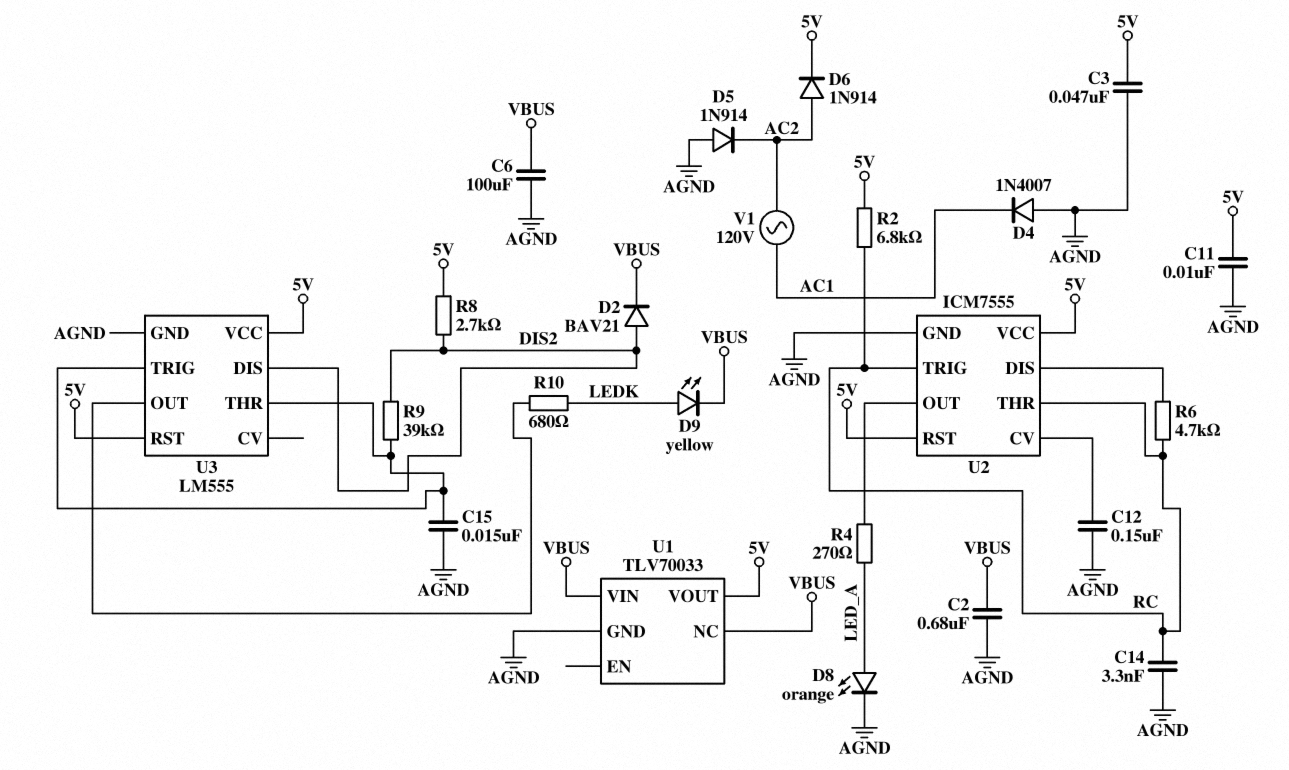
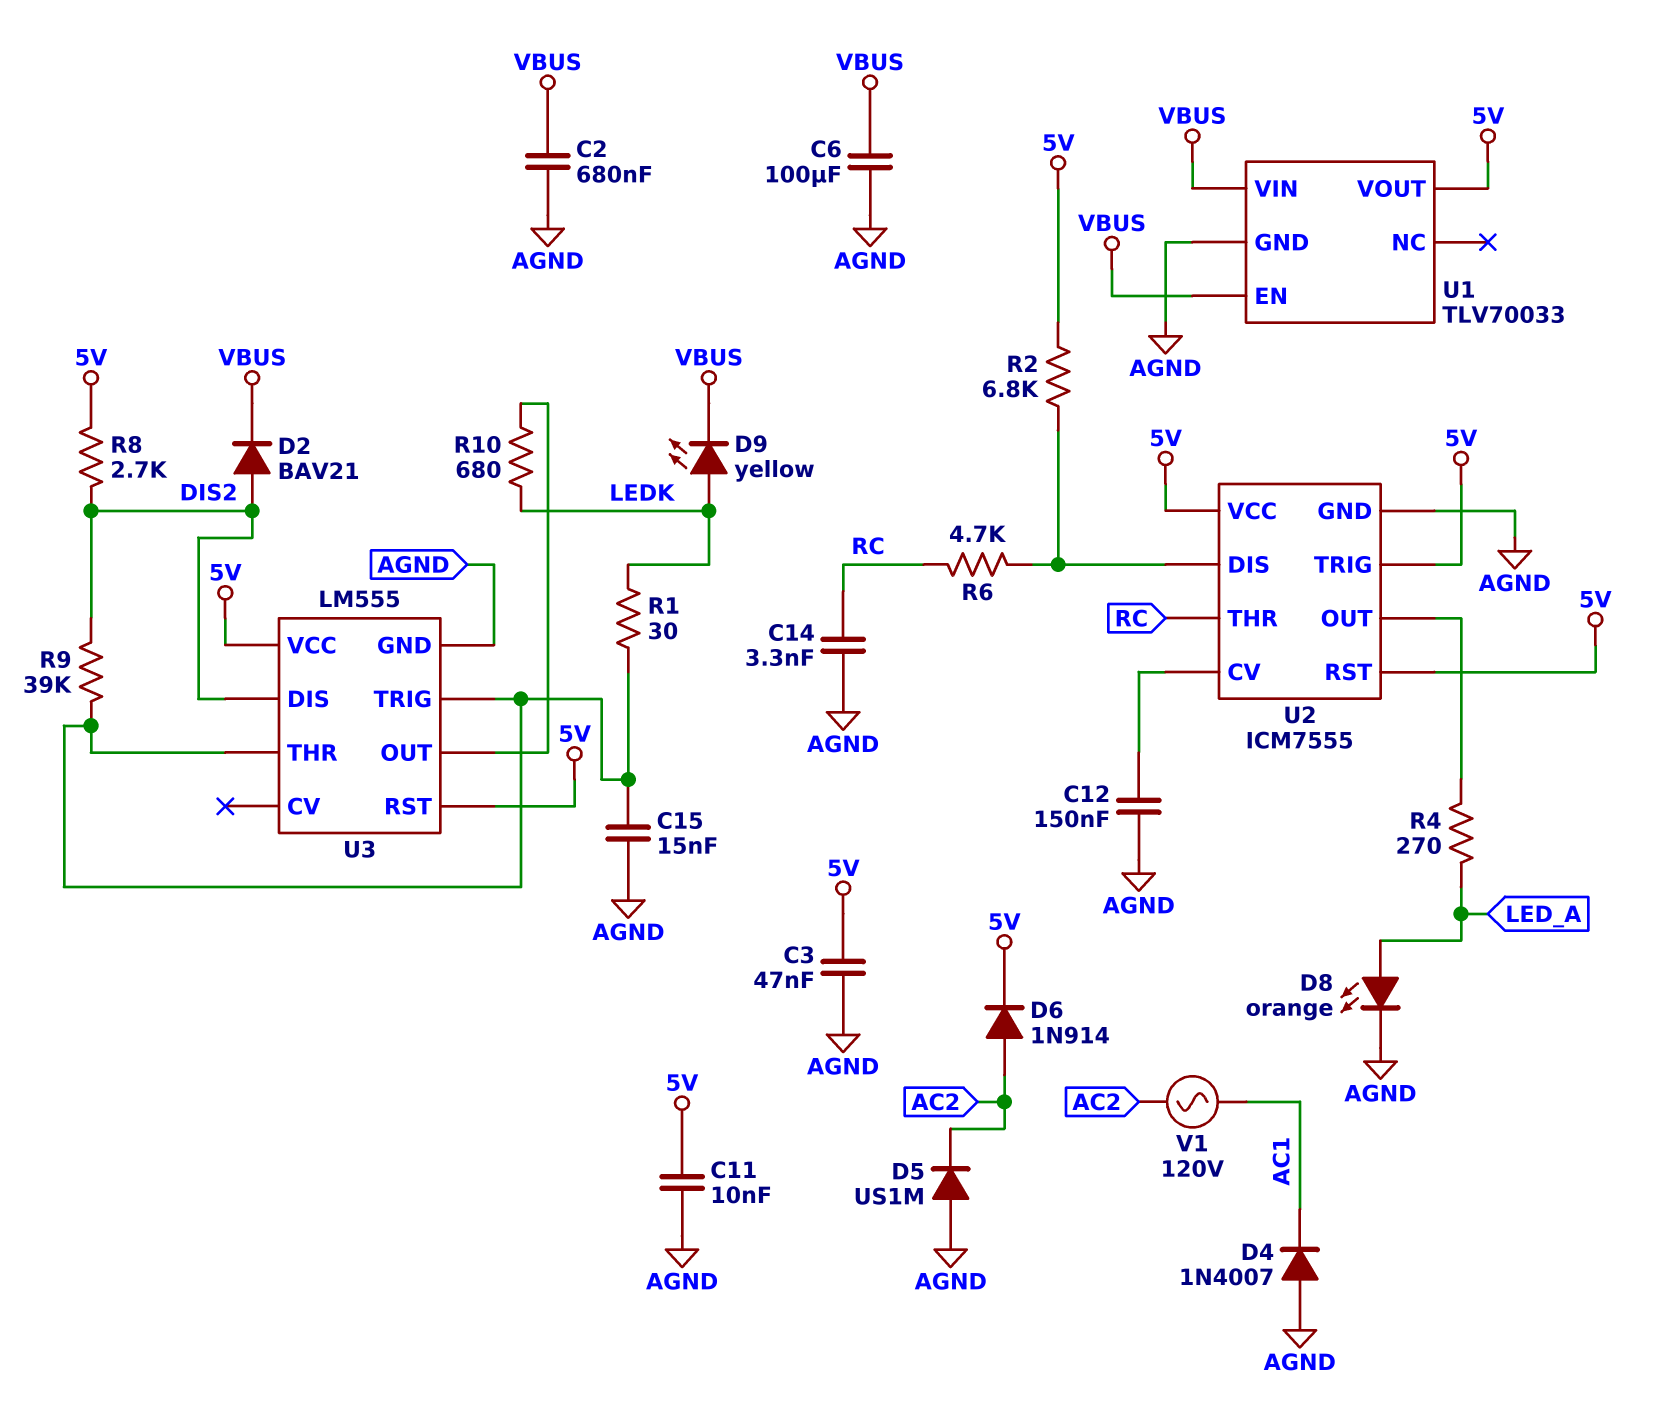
D5: diode 1N914 (A AGND, K AC2) -> diode US1M (A AGND, K AC2)
R1: none -> 30 (LEDK, U3/THR)
R2: 6.8k (5V, RC) -> 6.8k (5V, U2/DIS)
U1 pin EN: none -> VBUS
U1 pin NC: VBUS -> none
U2 pin TRIG: RC -> 5V

